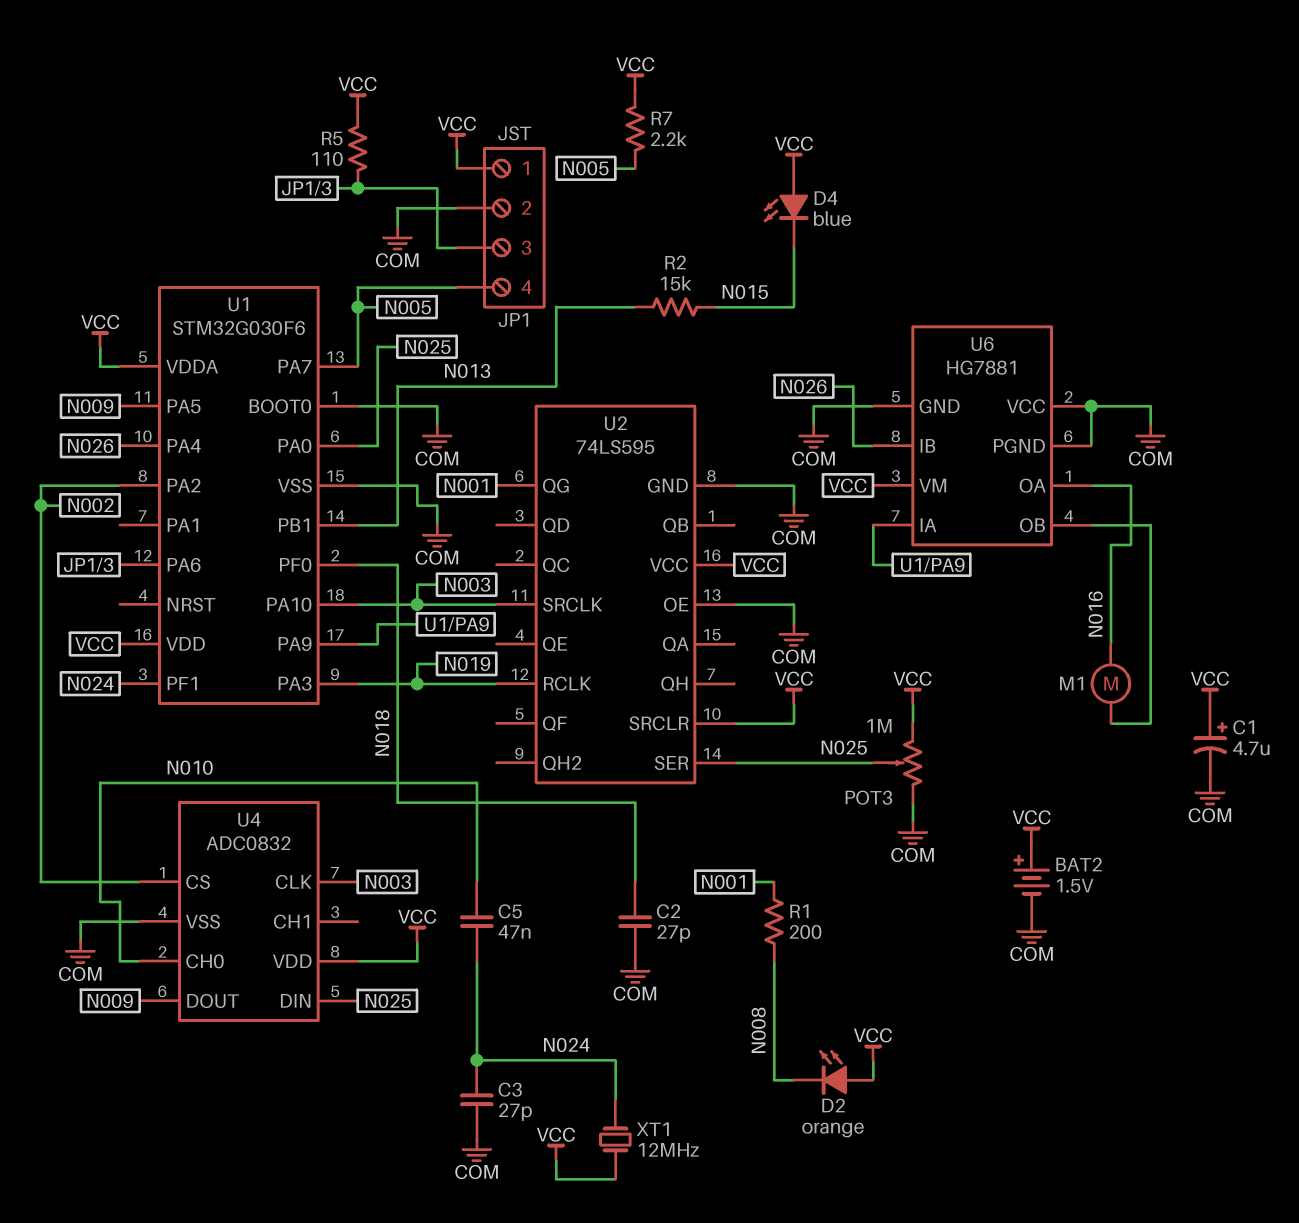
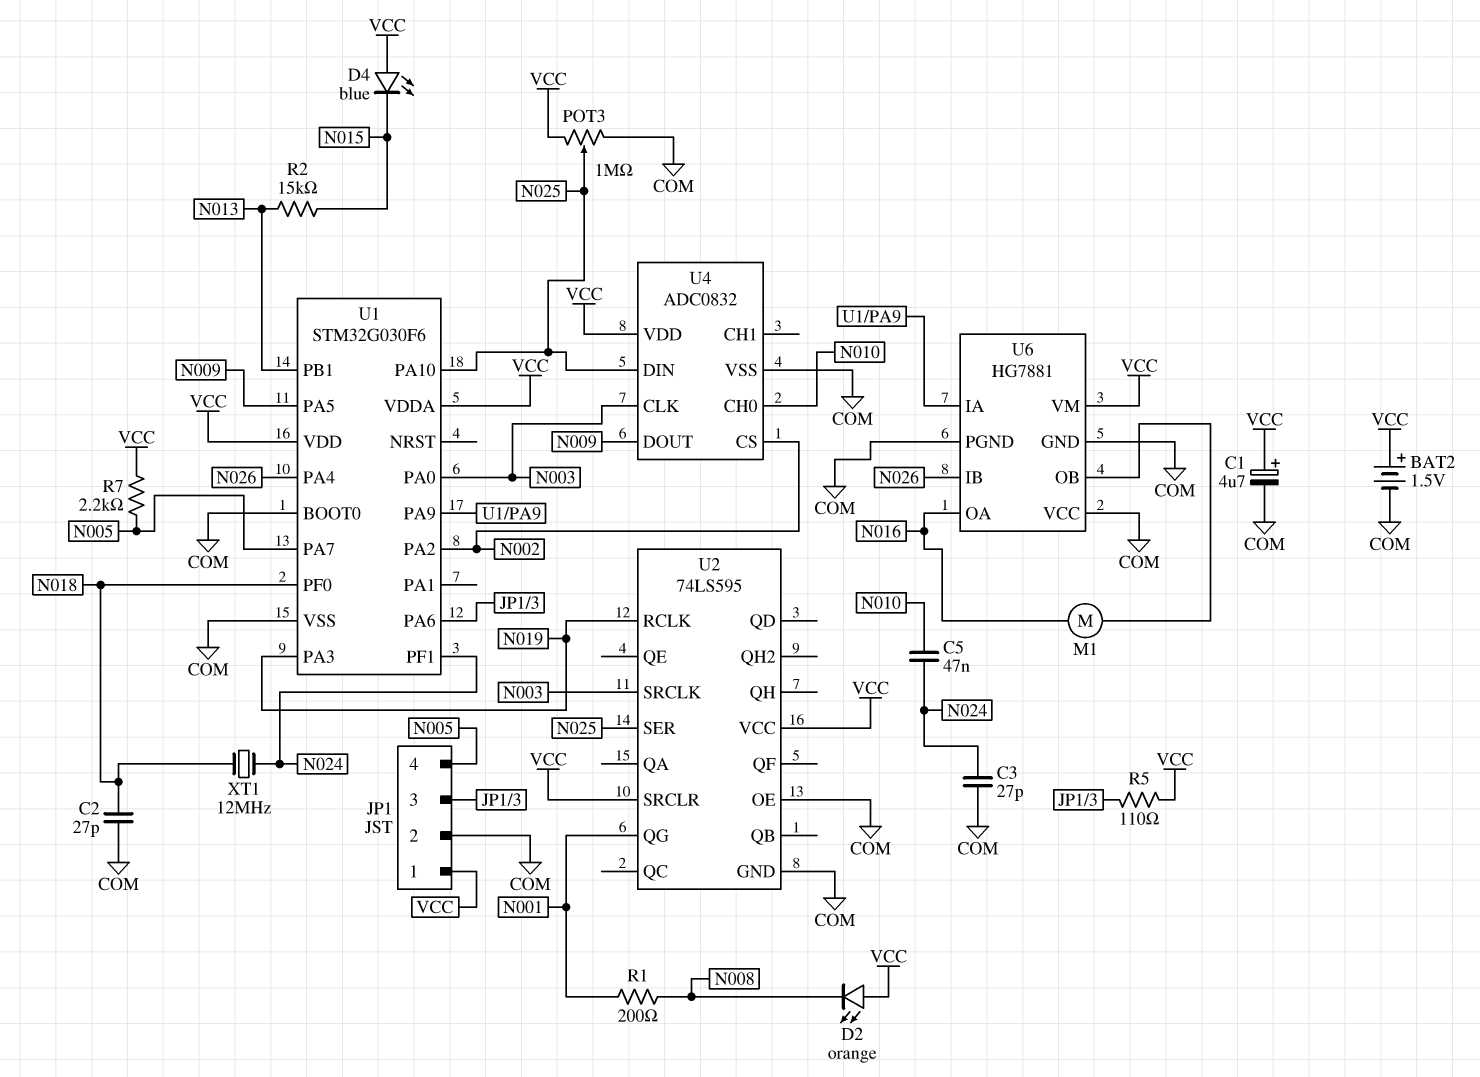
U1 pin PA0: N025 -> N003
U1 pin PA10: N003 -> N025
XT1: 12MHz (N024, VCC) -> 12MHz (N018, N024)

